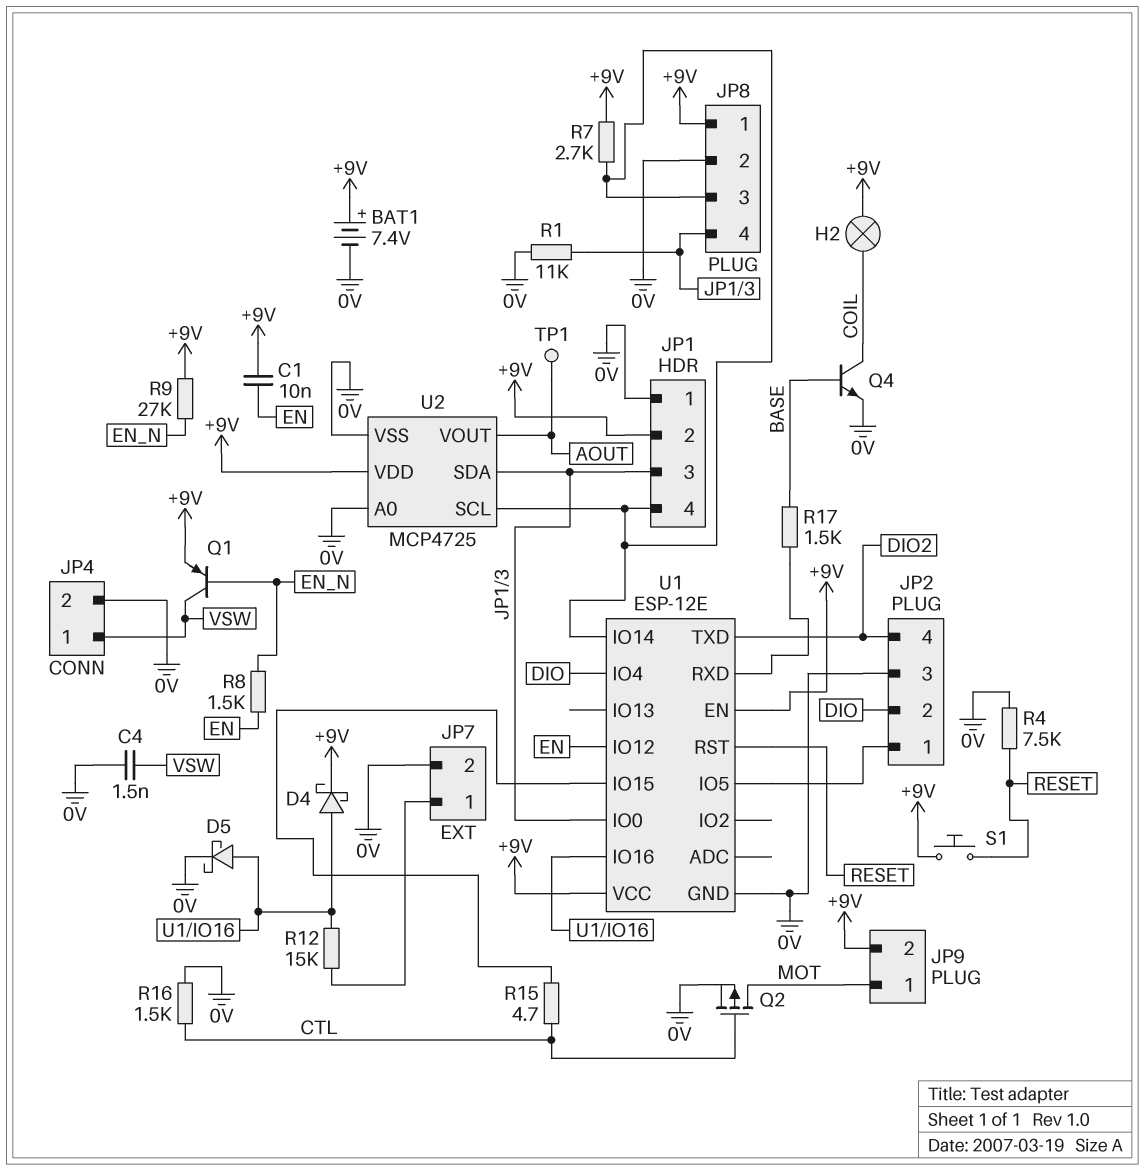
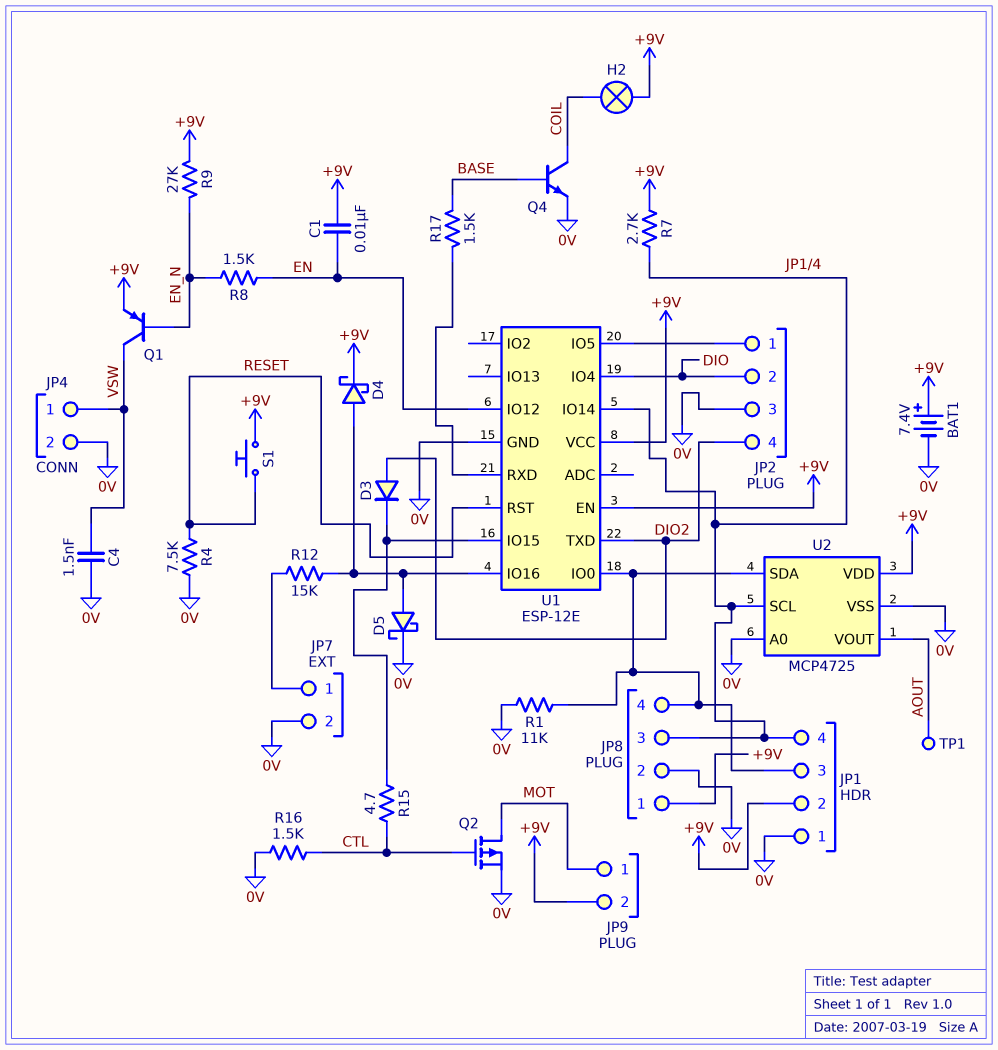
D3: none -> diode (A DIO2, K U1/IO15)

